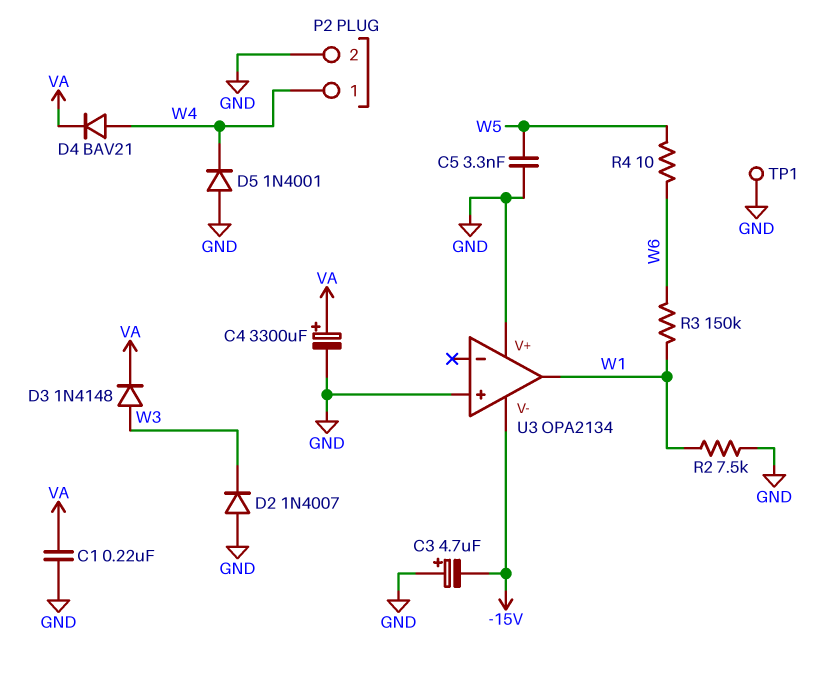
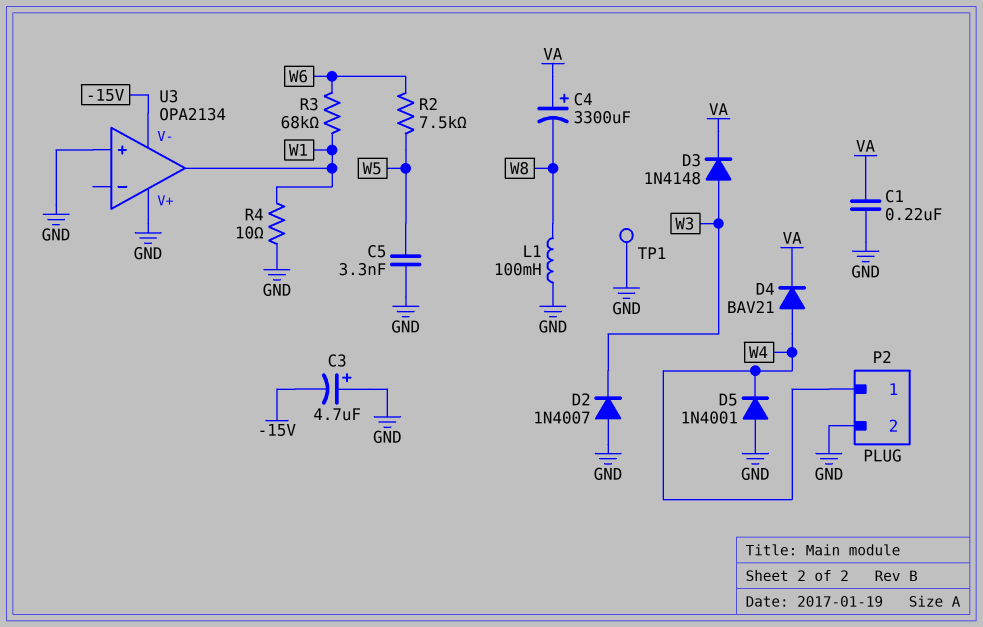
C4: 3300uF (plus VA, minus GND) -> 3300uF (plus VA, minus W8)
L1: none -> 100mH (GND, W8)
R2: 7.5k (GND, W1) -> 7.5k (W5, W6)
R3: 150k (W1, W6) -> 68k (W1, W6)
R4: 10 (W5, W6) -> 10 (GND, W1)

